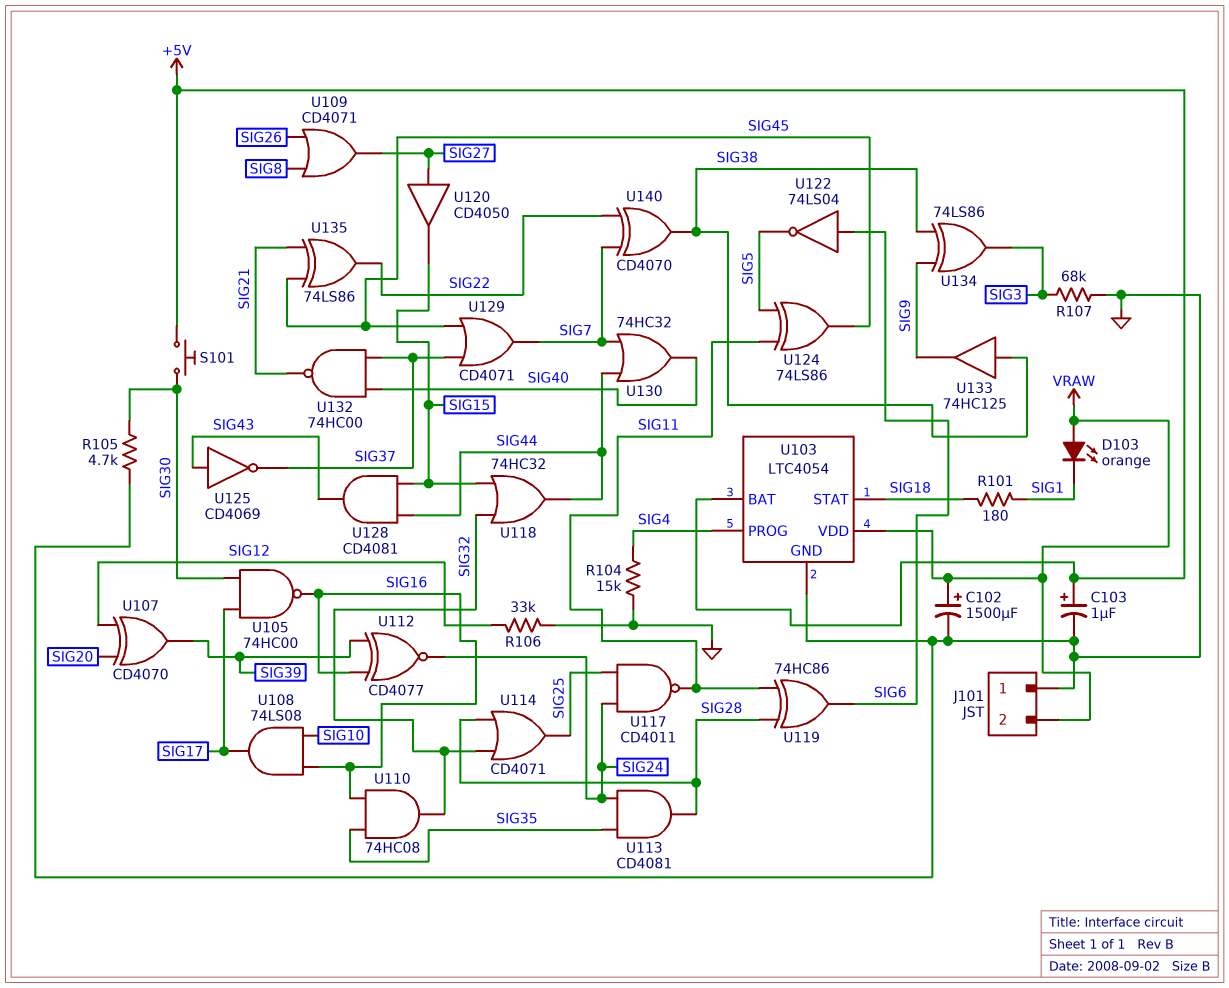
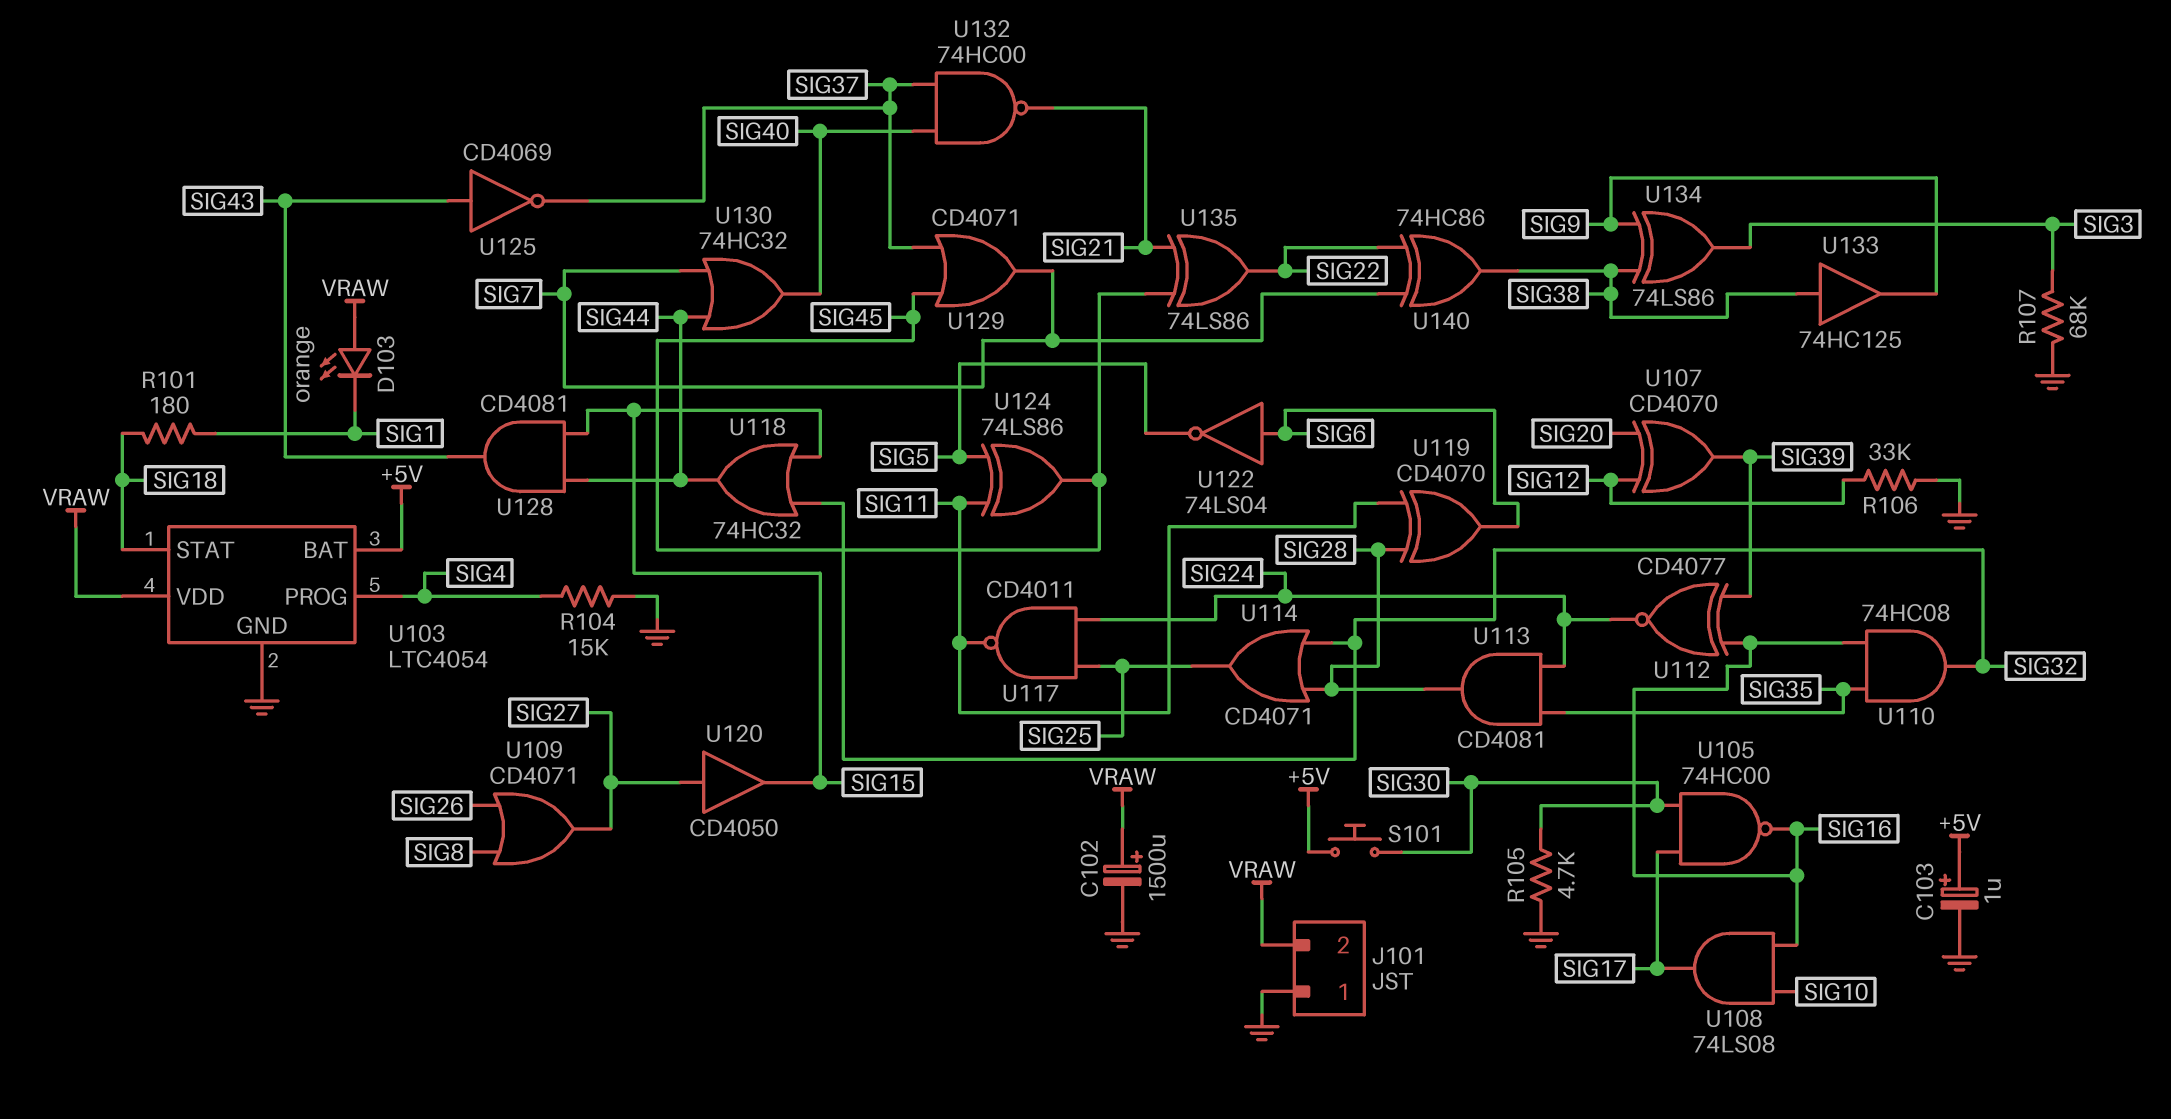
U119: XOR 74HC86 (in SIG11, in SIG28, out SIG6) -> XOR CD4070 (in SIG11, in SIG28, out SIG6)
U140: XOR CD4070 (in SIG7, in SIG22, out SIG38) -> XOR 74HC86 (in SIG7, in SIG22, out SIG38)

